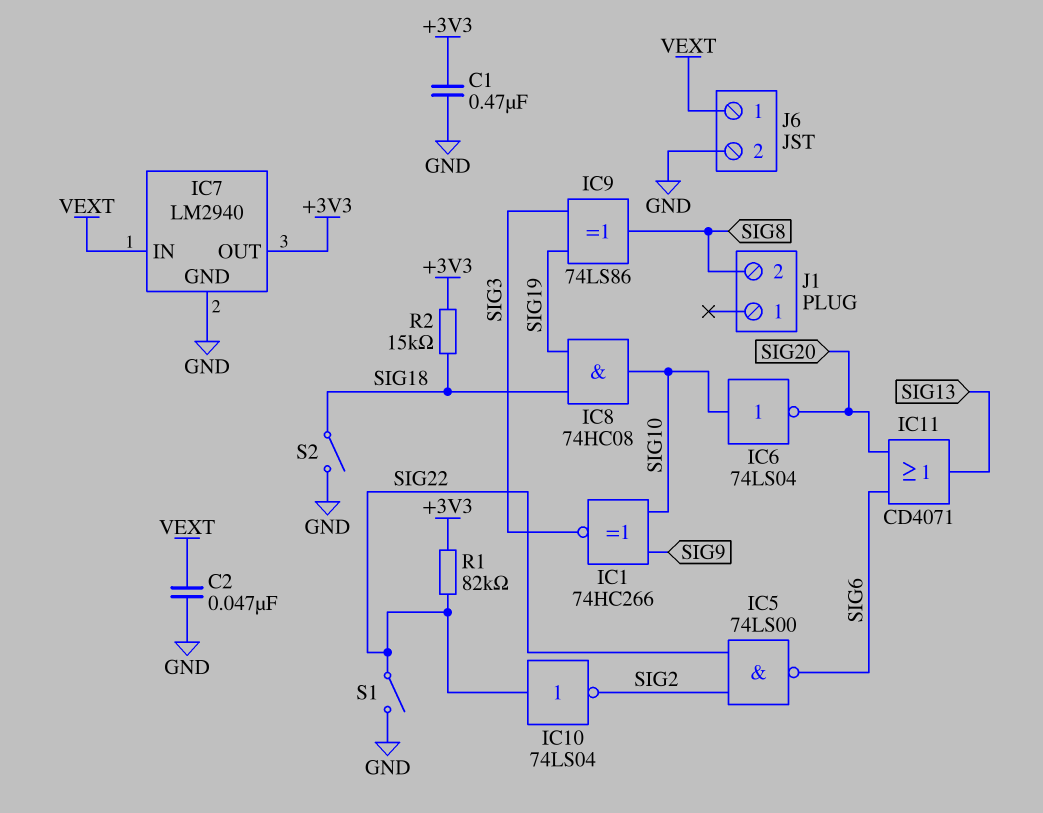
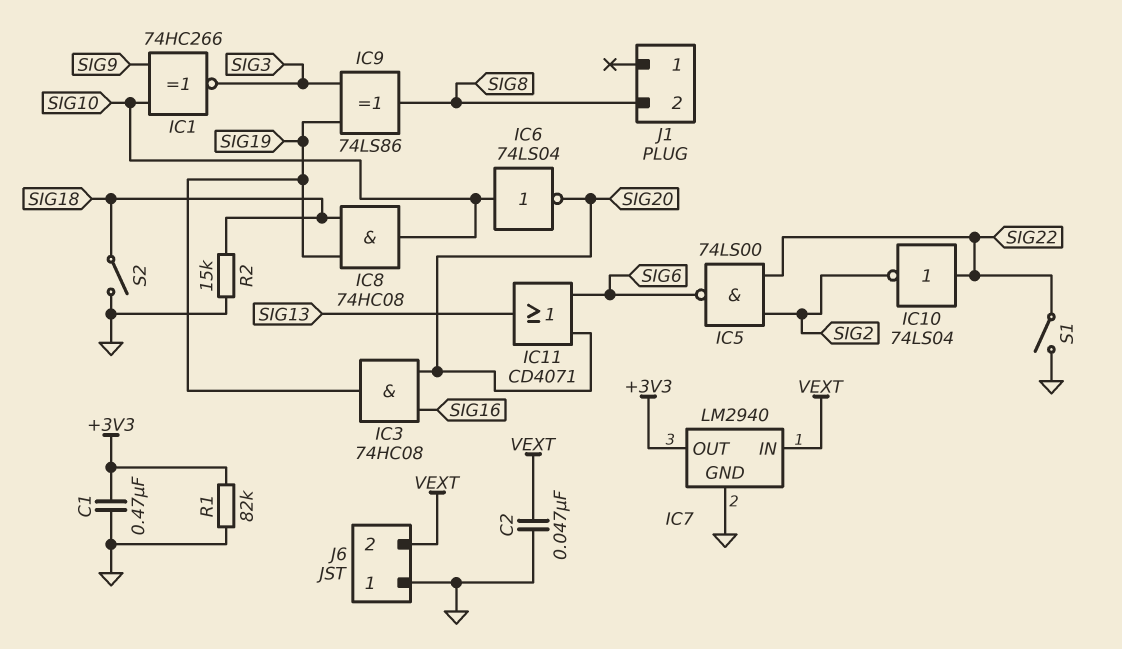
IC3: none -> AND 74HC08 (in SIG16, in SIG20, out SIG19)
J6 pin 1: VEXT -> GND
J6 pin 2: GND -> VEXT
R1: 82k (+3V3, SIG22) -> 82k (+3V3, GND)
R2: 15k (+3V3, SIG18) -> 15k (GND, SIG18)

